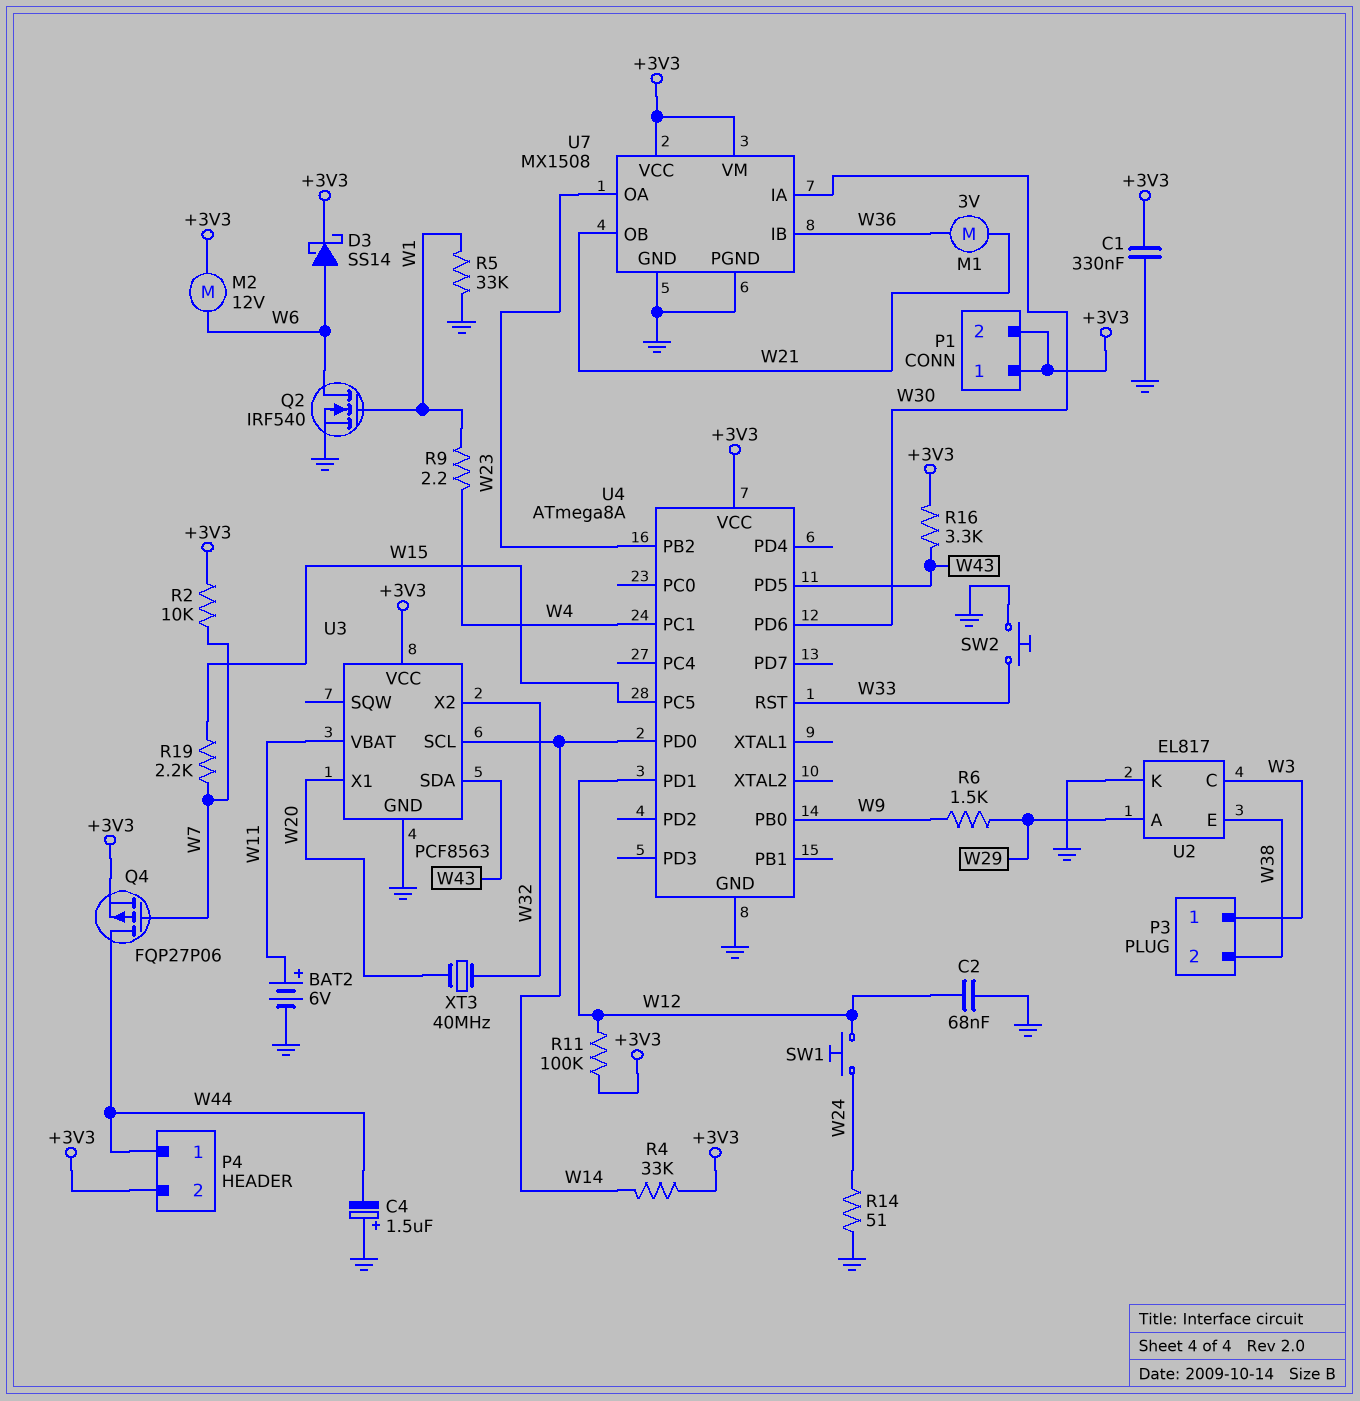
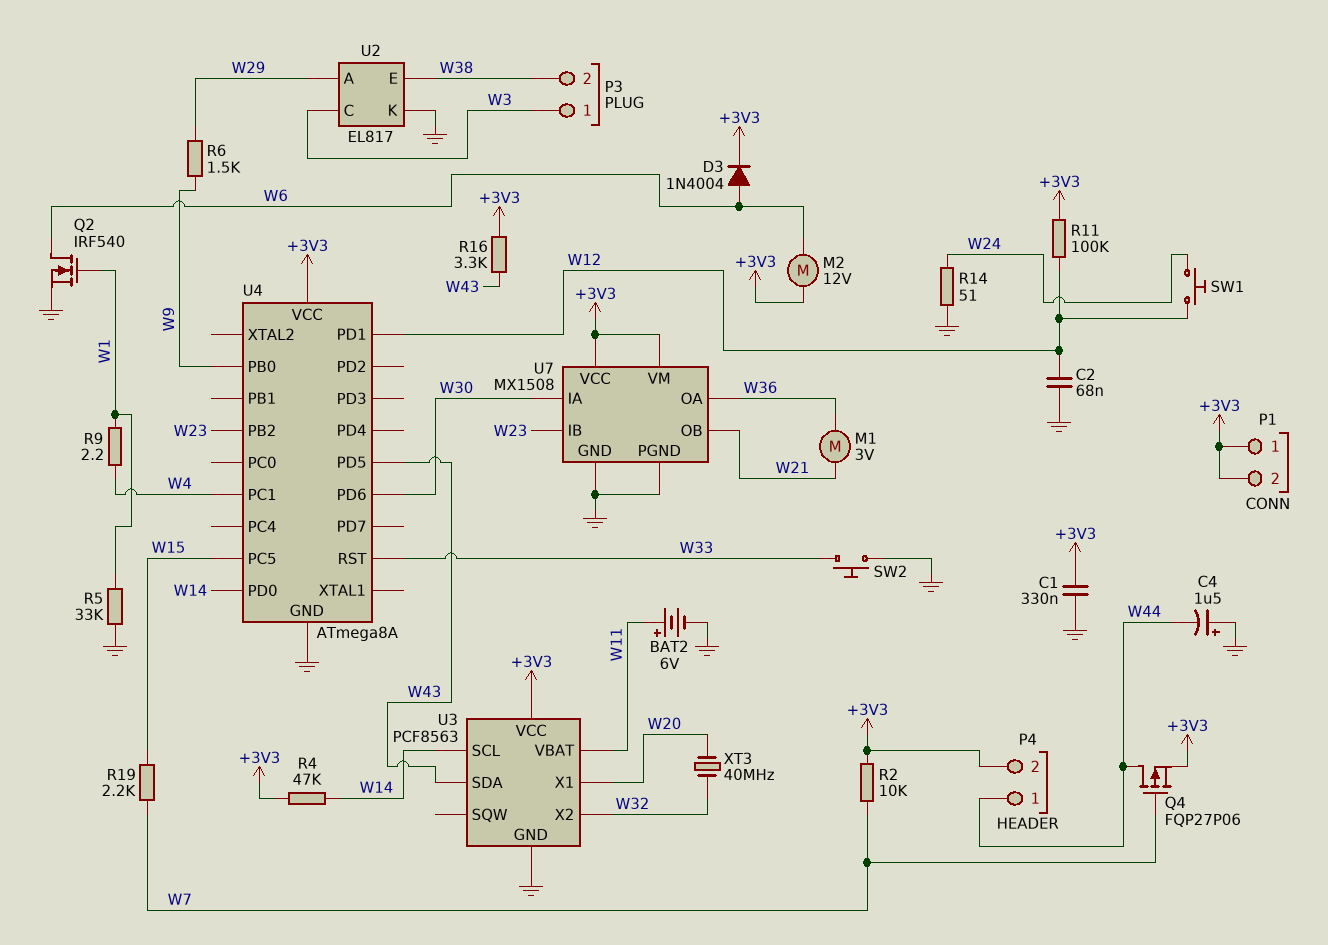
D3: schottky SS14 (A W6, K +3V3) -> diode 1N4004 (A W6, K +3V3)
R4: 33k (+3V3, W14) -> 47k (+3V3, W14)
U7 pin IB: W36 -> W23
U7 pin OA: W23 -> W36

